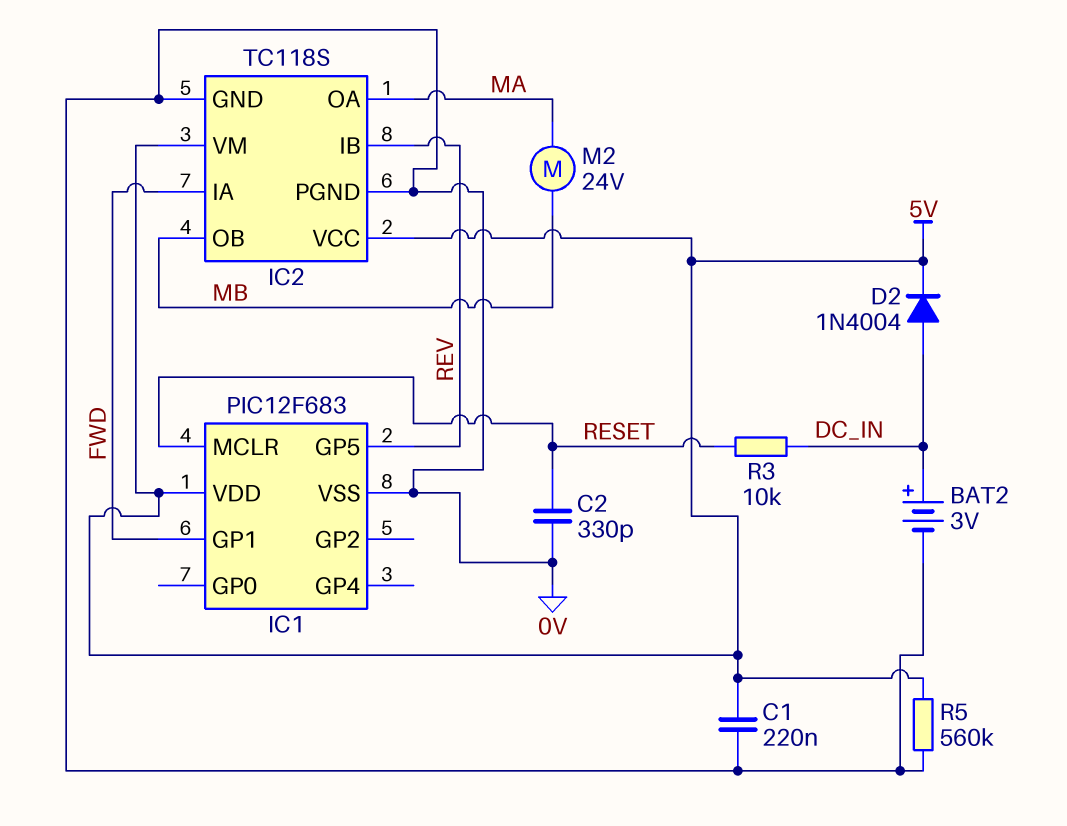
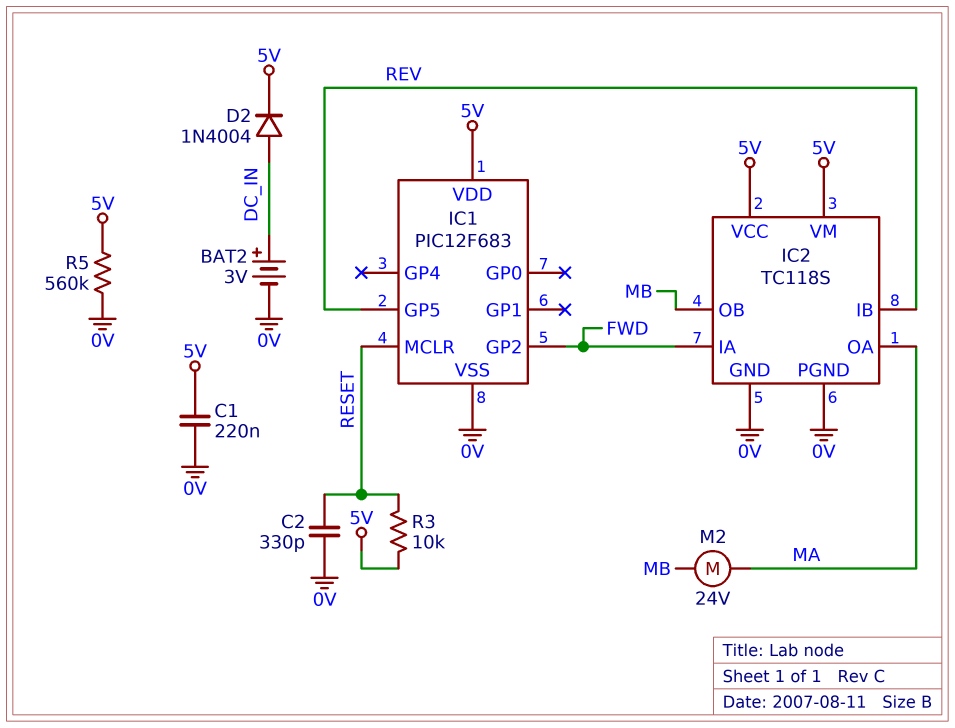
IC1 pin GP1: FWD -> none
IC1 pin GP2: none -> FWD
R3: 10k (DC_IN, RESET) -> 10k (5V, RESET)

